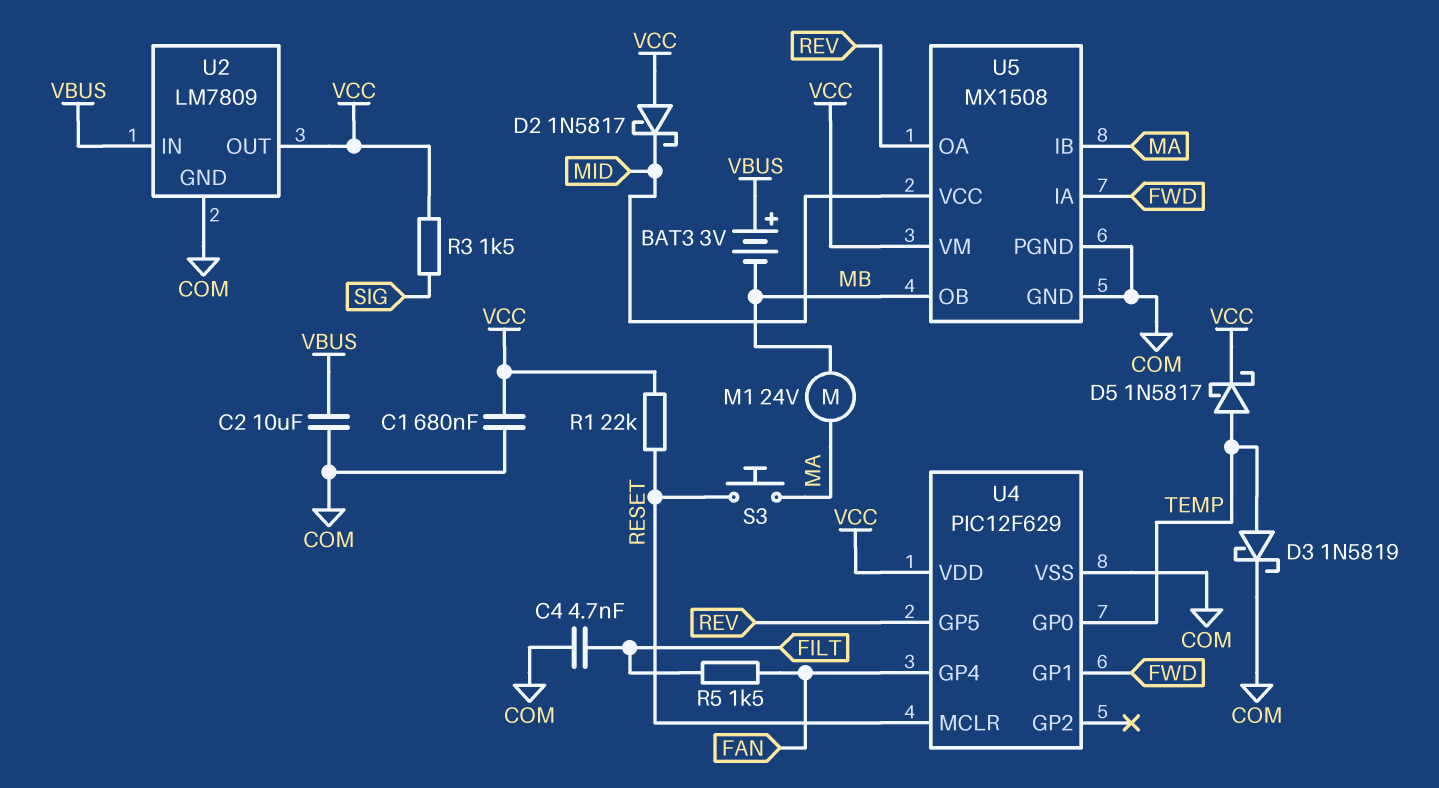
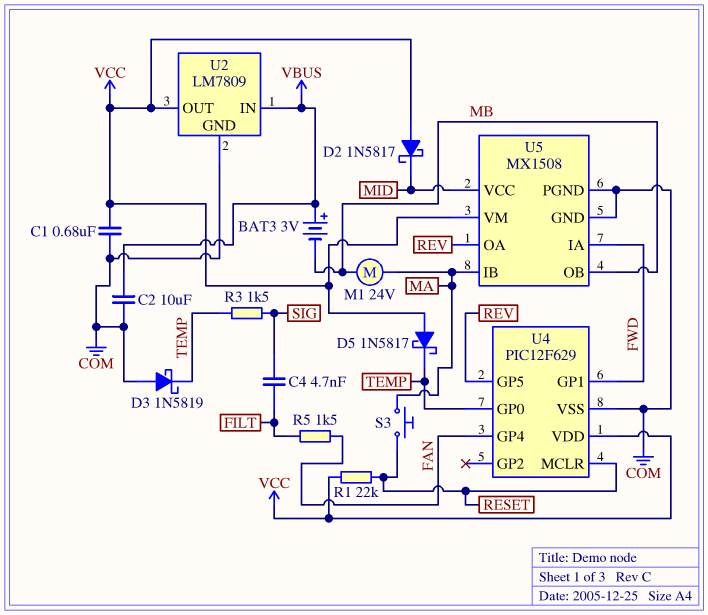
C4: 4.7nF (COM, FILT) -> 4.7nF (FILT, SIG)
D3: schottky 1N5819 (A TEMP, K COM) -> schottky 1N5819 (A COM, K TEMP)
D5: schottky 1N5817 (A TEMP, K VCC) -> schottky 1N5817 (A VCC, K TEMP)
R3: 1.5k (SIG, VCC) -> 1.5k (SIG, TEMP)

